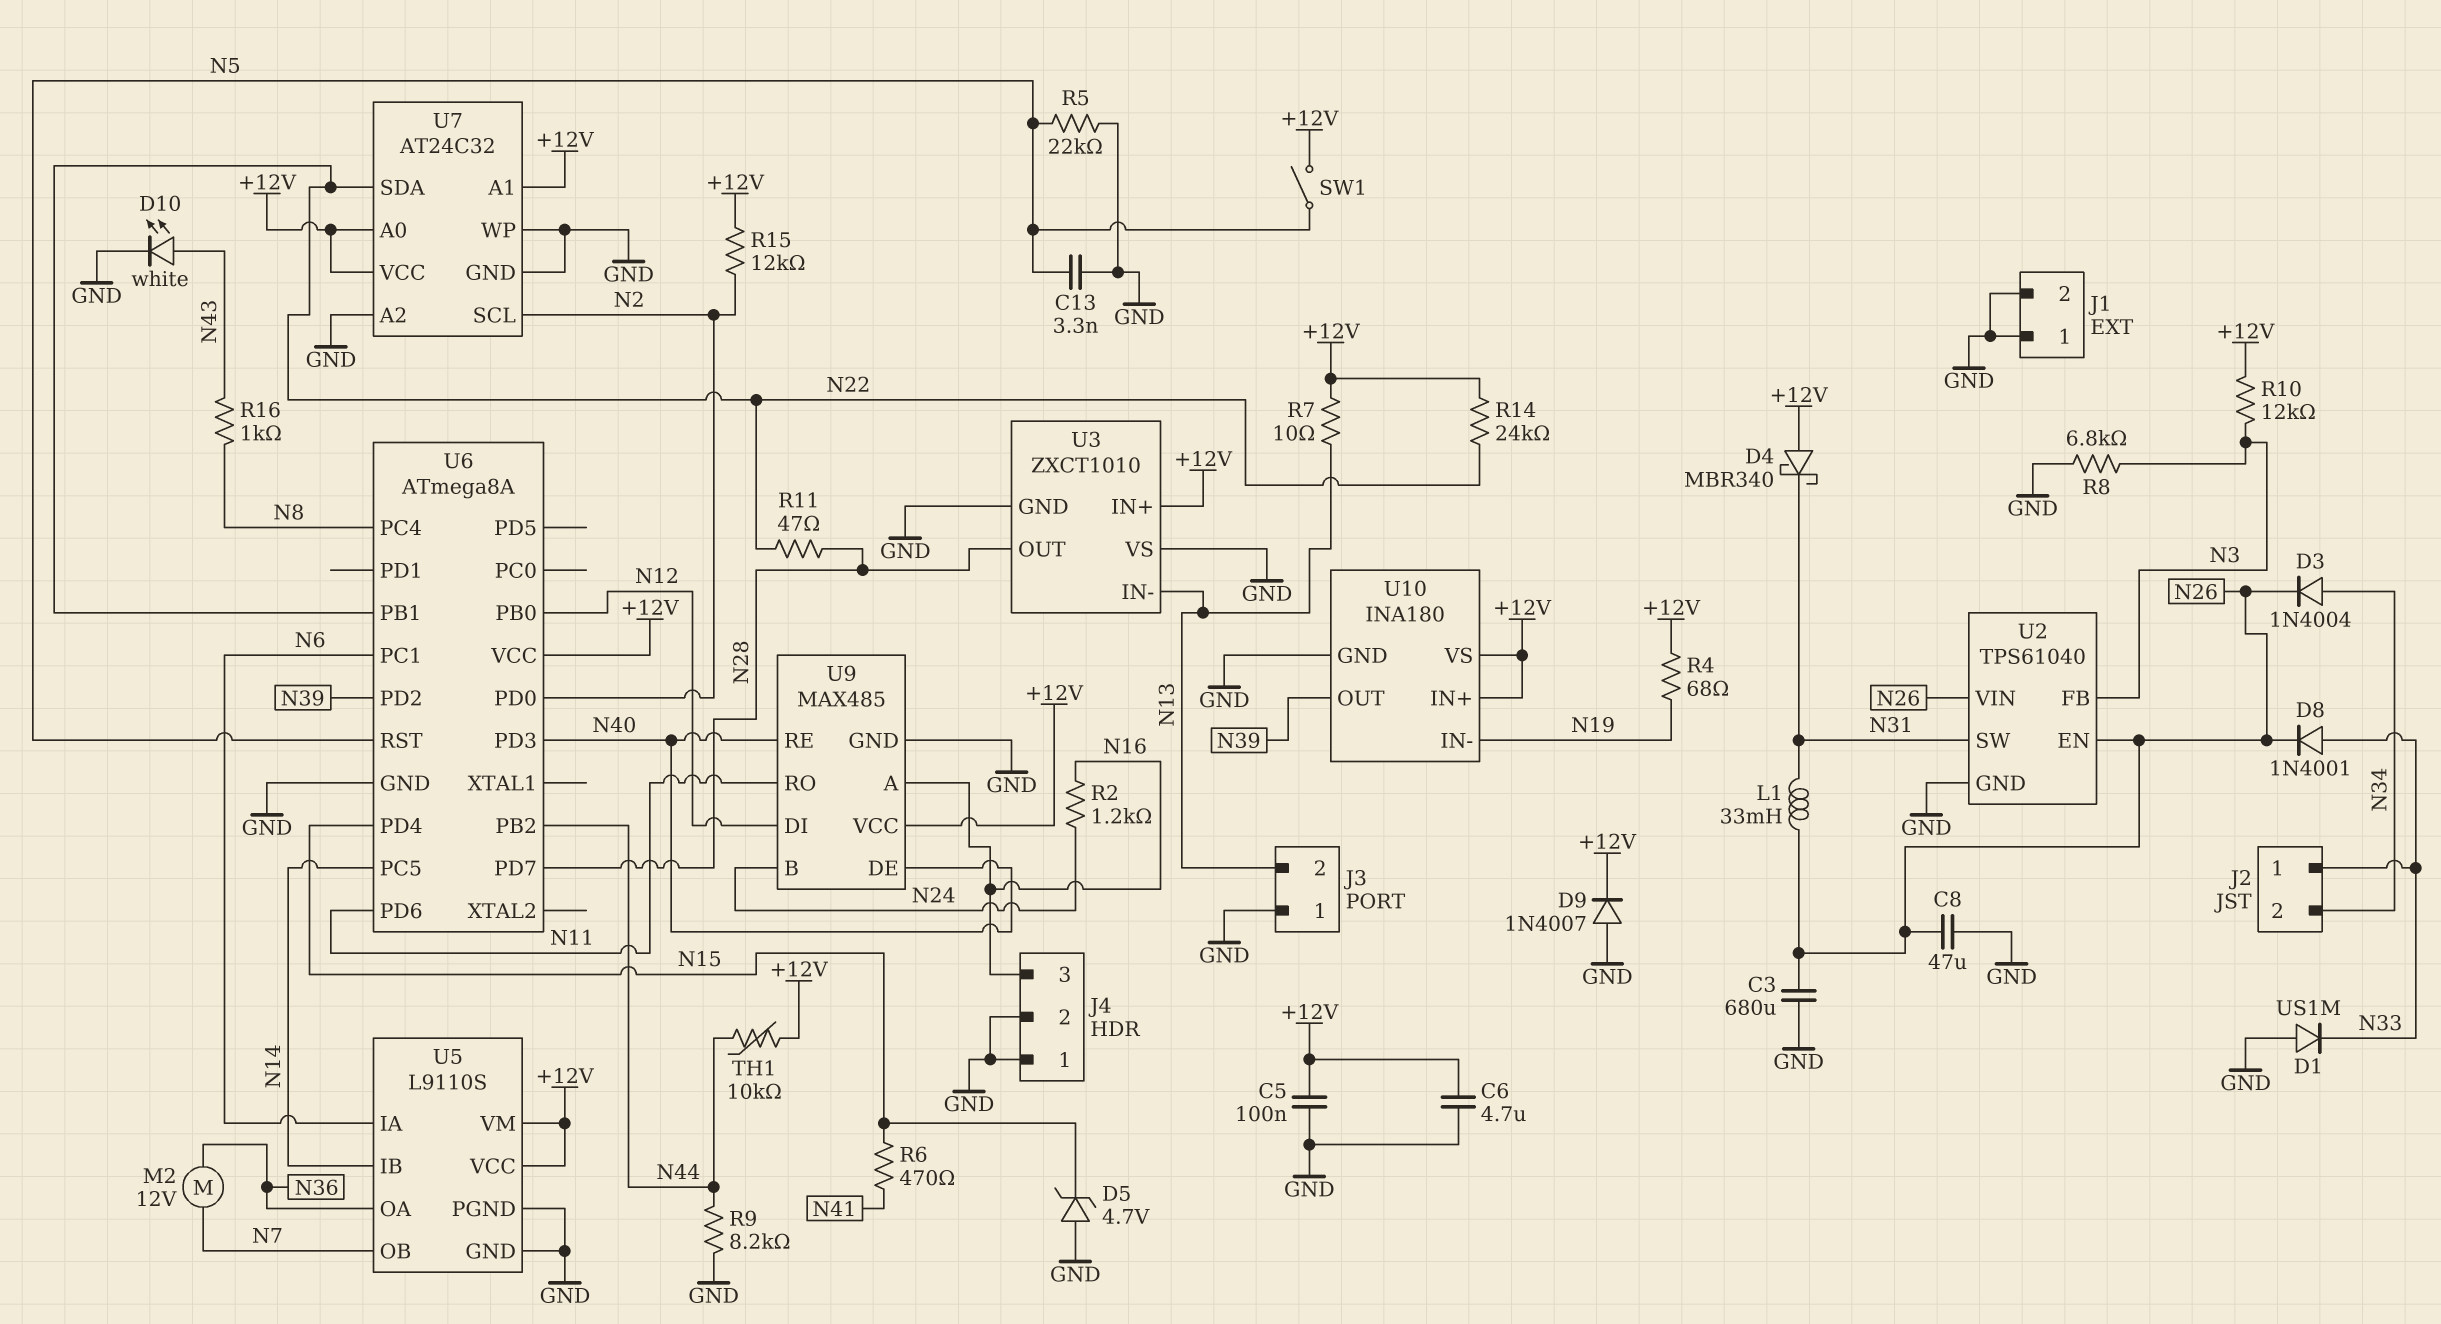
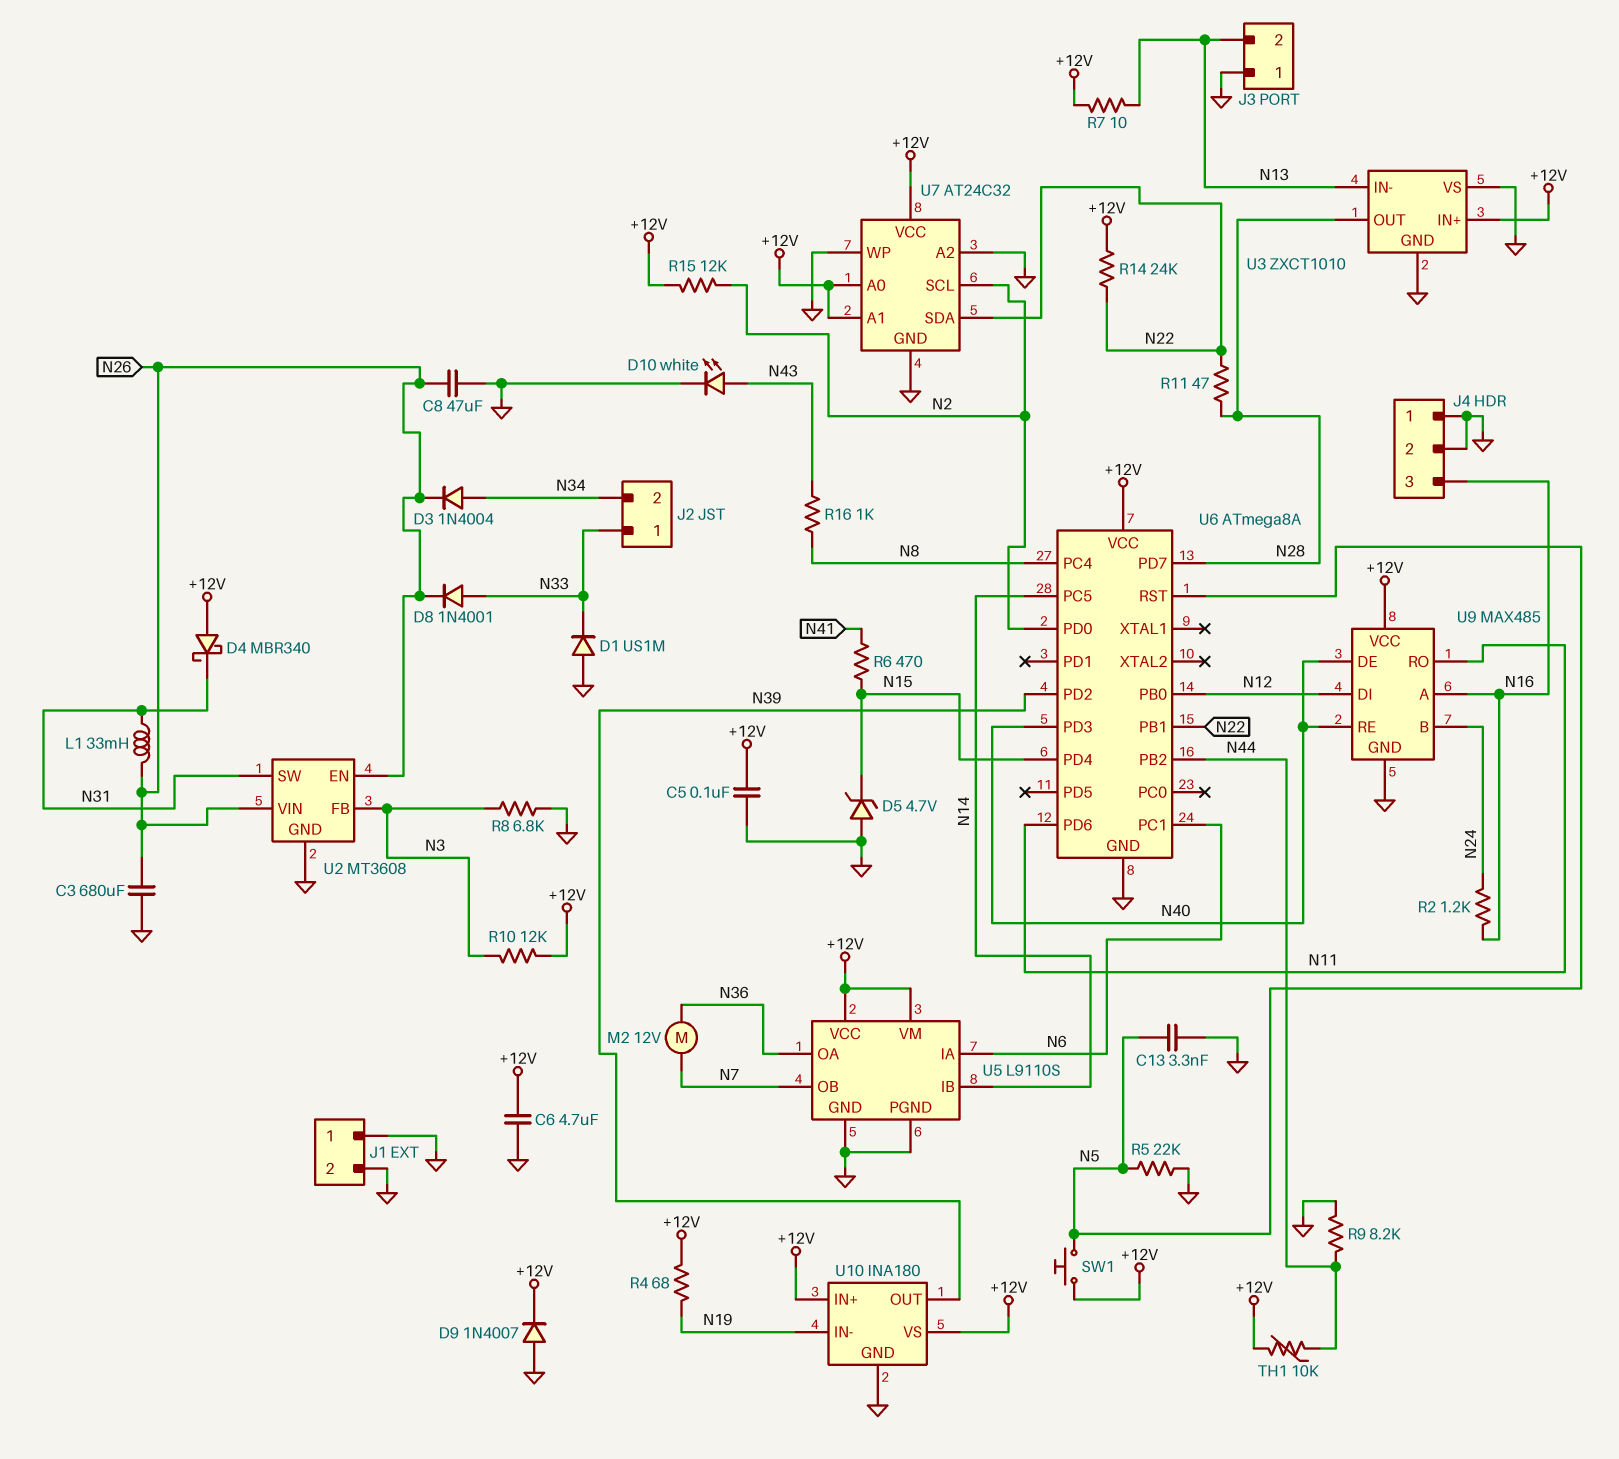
SW1: switch (+12V, N5) -> button (+12V, N5)
U2: TPS61040 -> MT3608

